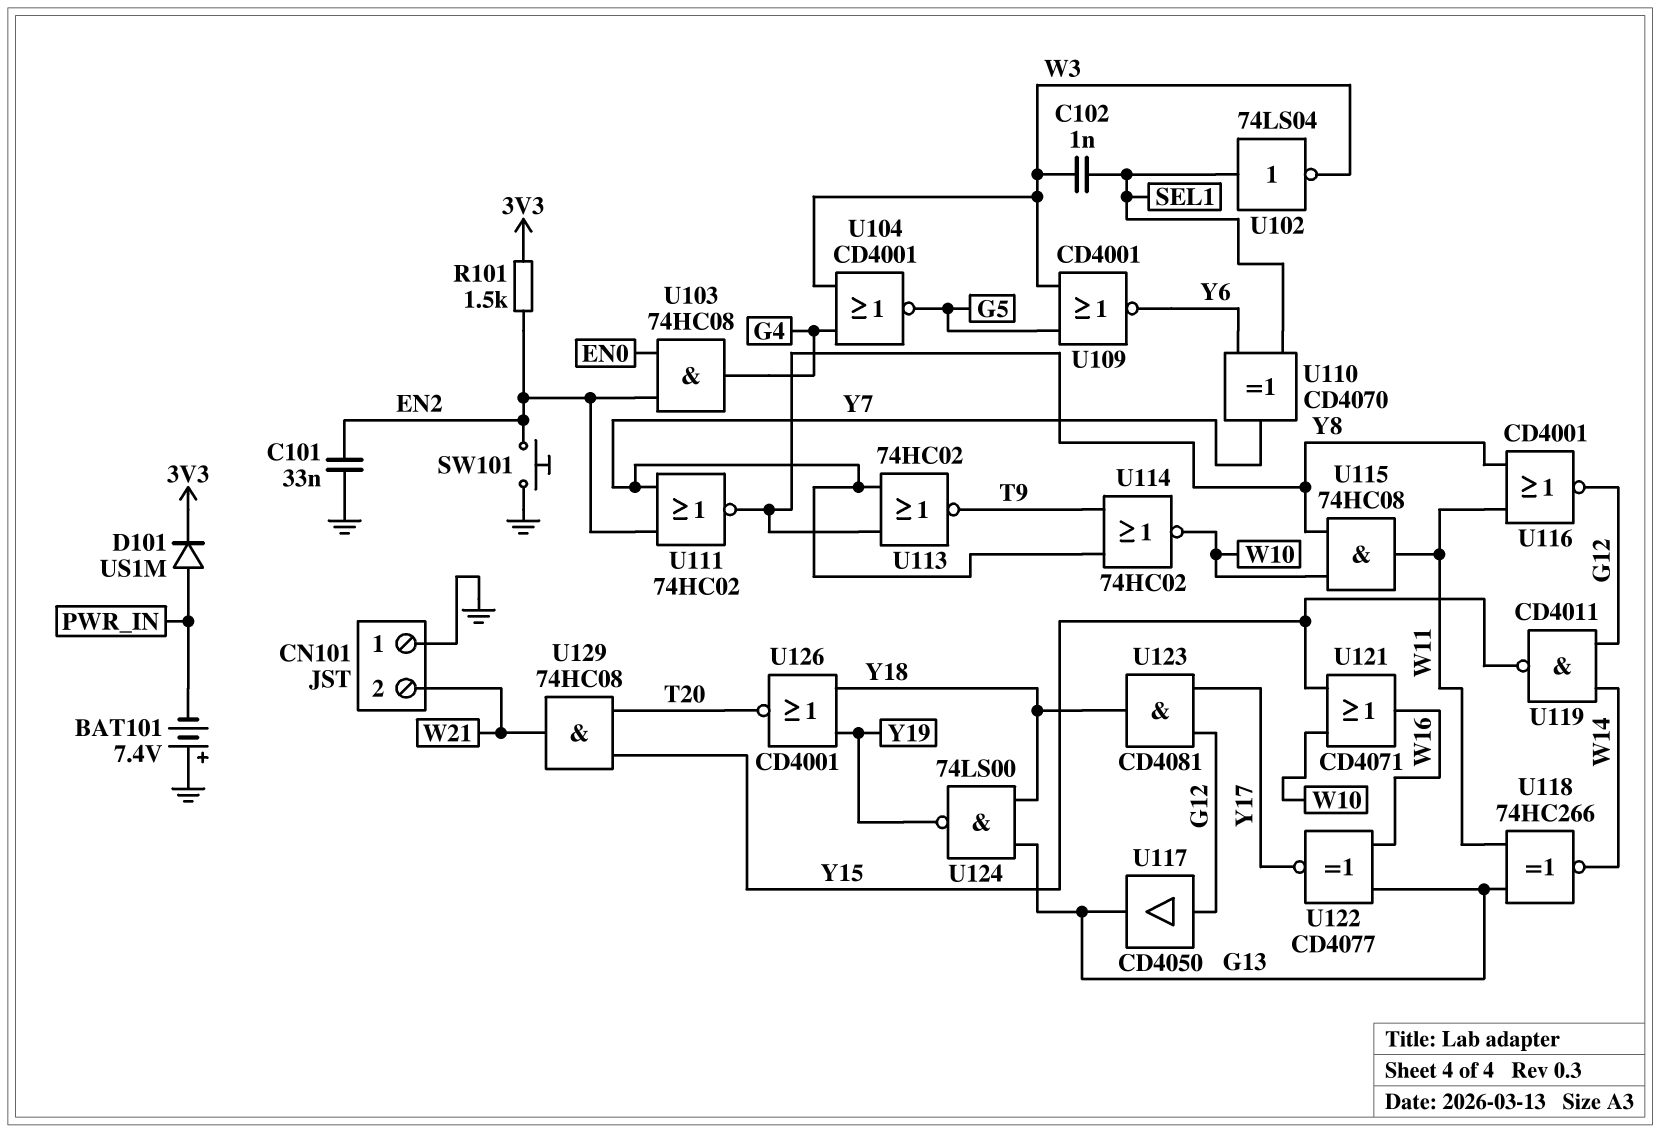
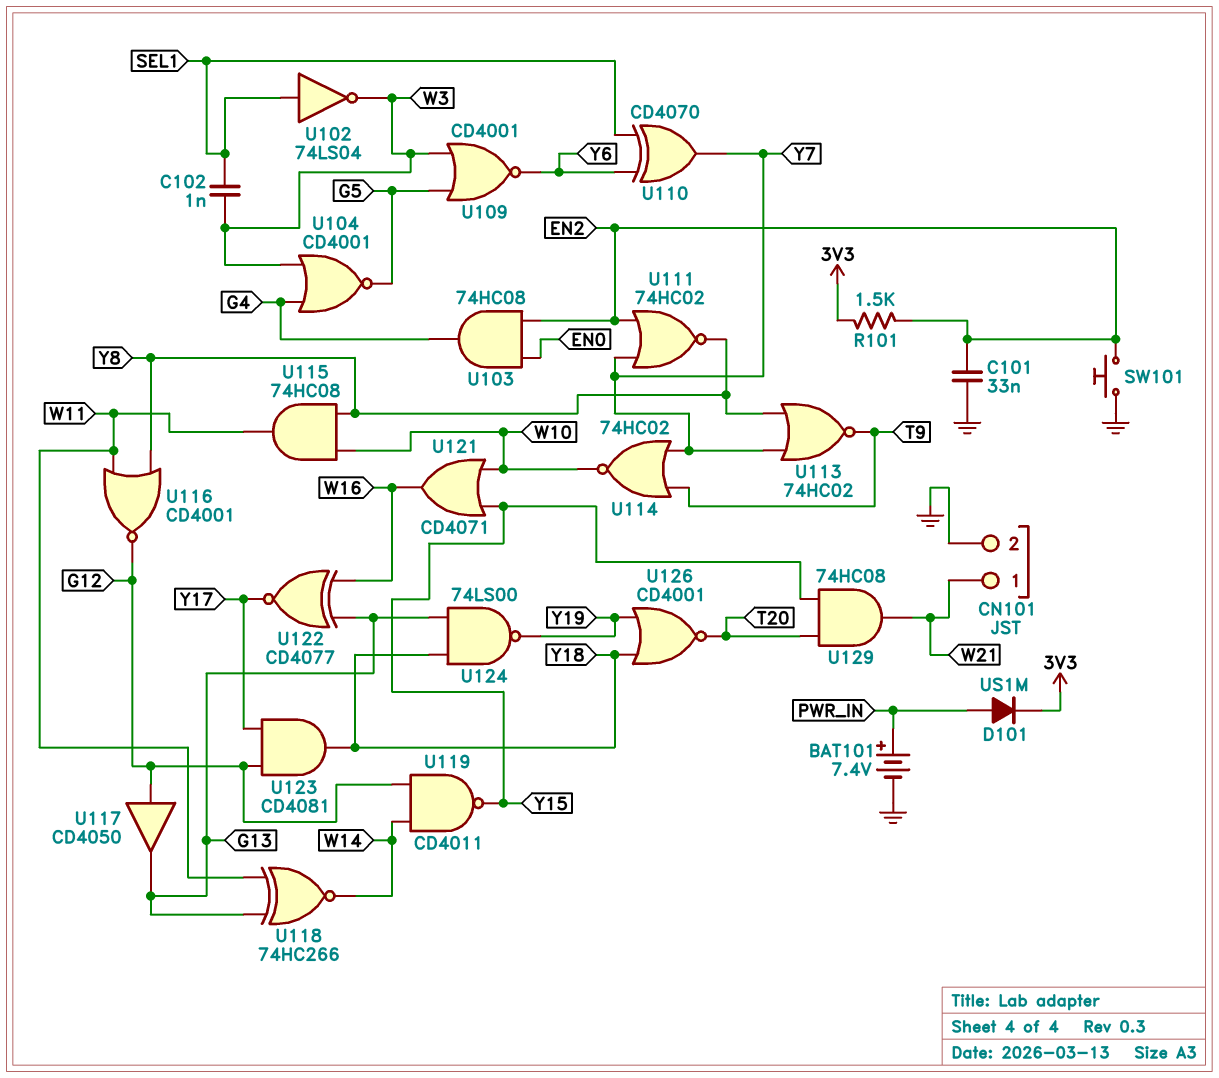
BAT101: 7.4V (plus GND, minus PWR_IN) -> 7.4V (plus PWR_IN, minus GND)
CN101 pin 1: GND -> W21
CN101 pin 2: W21 -> GND

